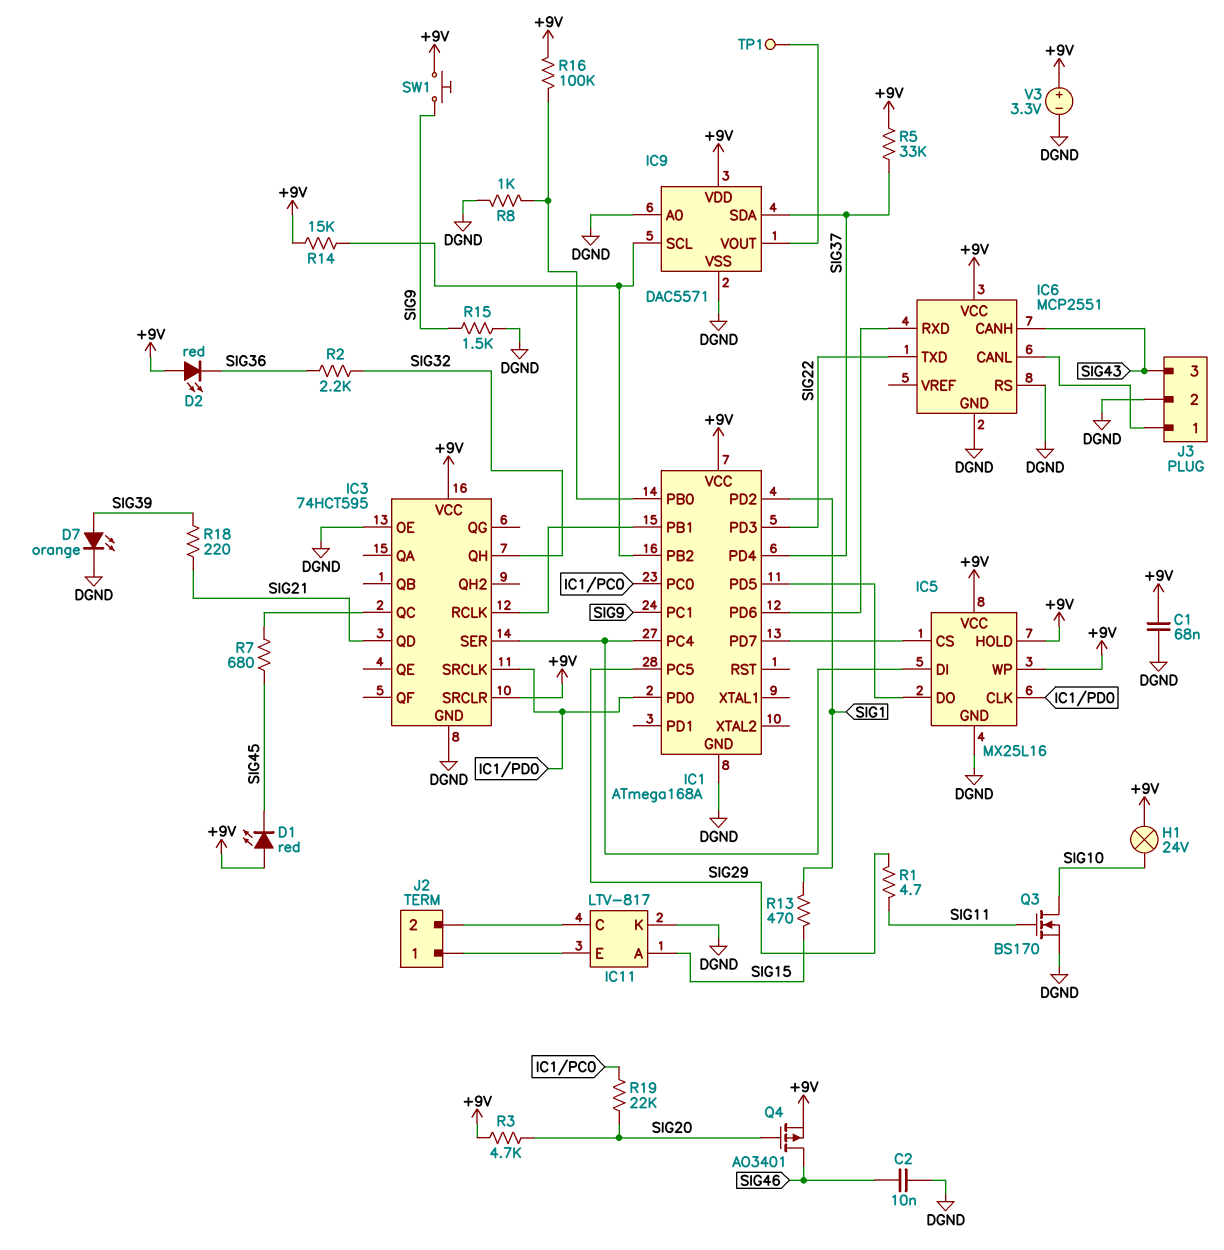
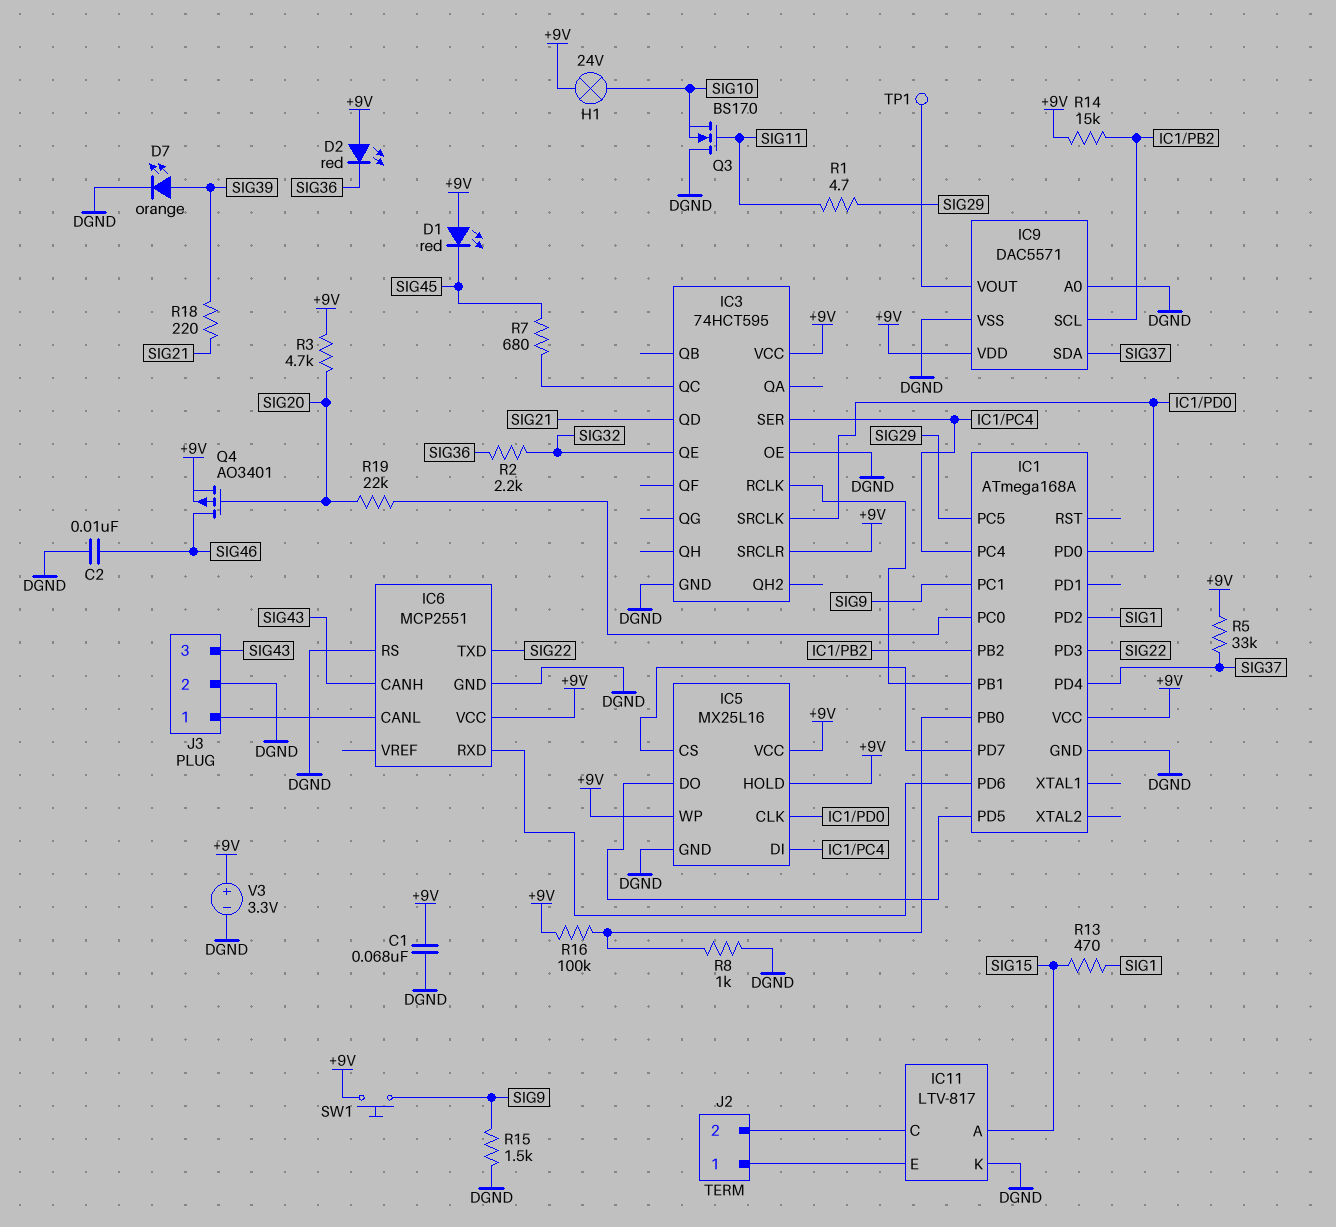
IC3 pin QE: none -> SIG32
IC3 pin QH: SIG32 -> none
Q3: NMOS BS170 (G SIG11, D SIG10, S DGND) -> NMOS BS170 (G SIG11, D DGND, S SIG10)

